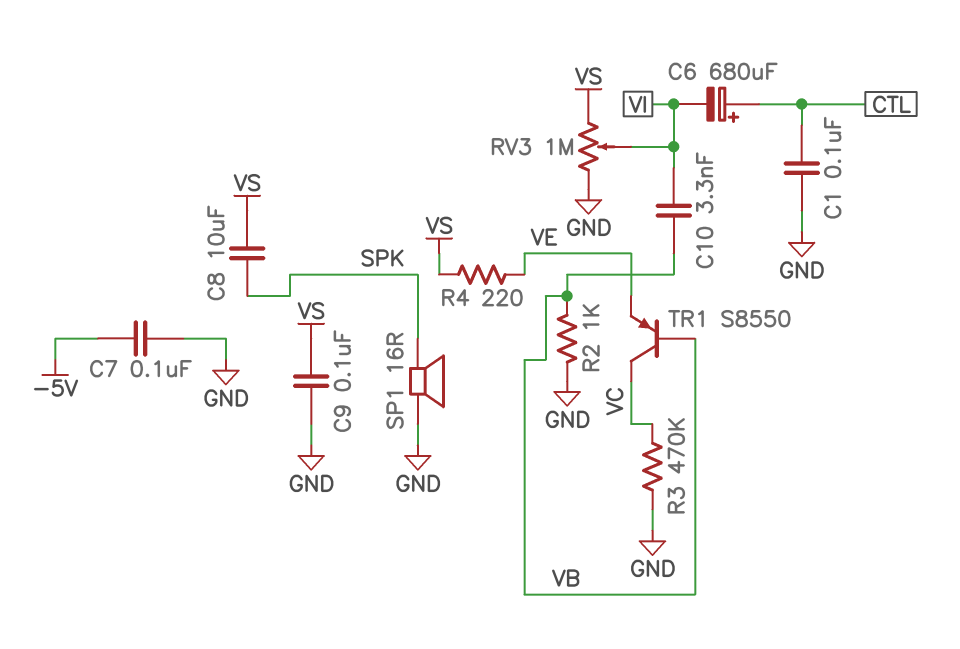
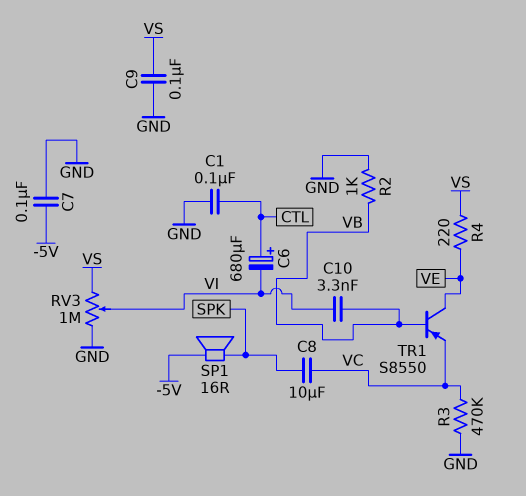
C8: 10uF (SPK, VS) -> 10uF (SPK, VC)
SP1: speaker 16R (GND, SPK) -> speaker 16R (-5V, SPK)
TR1: PNP S8550 (B VB, C VC, E VE) -> PNP S8550 (B VB, C VE, E VC)

